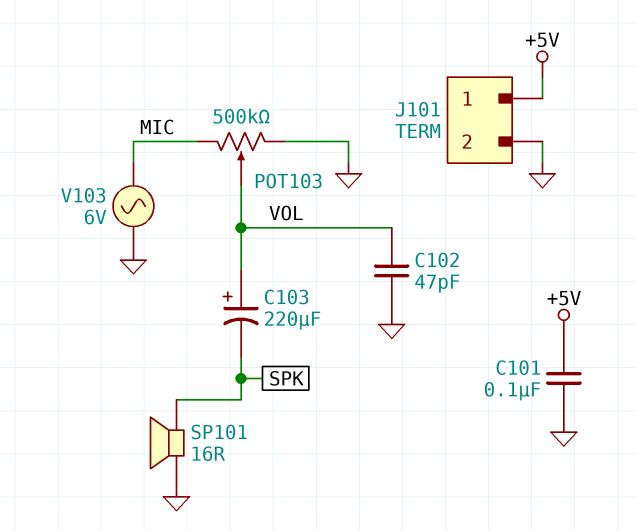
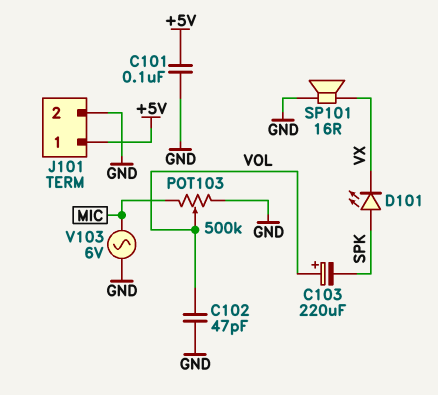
D101: none -> LED (A SPK, K VX)
SP101: speaker 16R (GND, SPK) -> speaker 16R (GND, VX)

